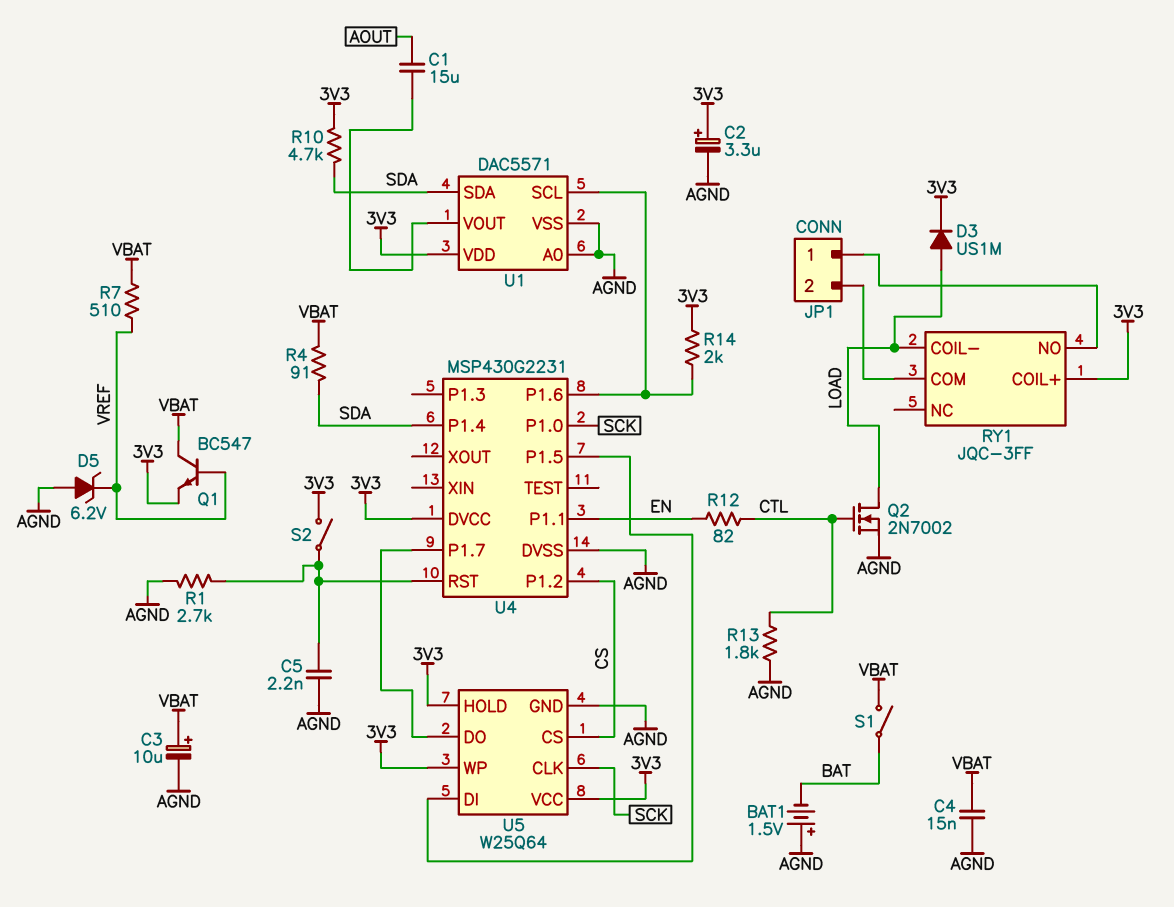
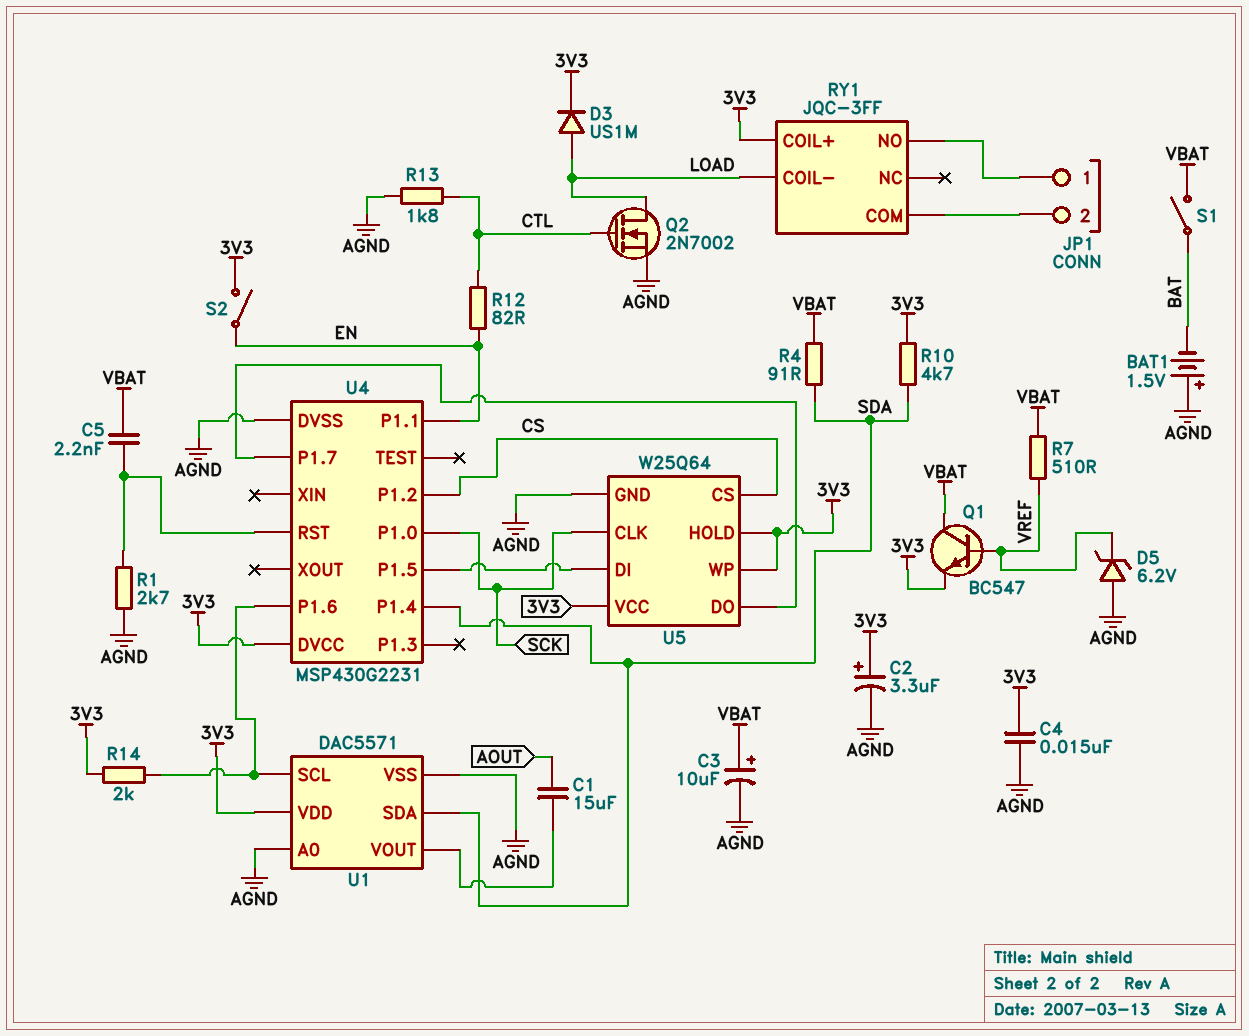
C4: 15nF (AGND, VBAT) -> 15nF (3V3, AGND)
C5: 2.2nF (AGND, U4/RST) -> 2.2nF (U4/RST, VBAT)
S2: switch (3V3, U4/RST) -> switch (3V3, EN)

